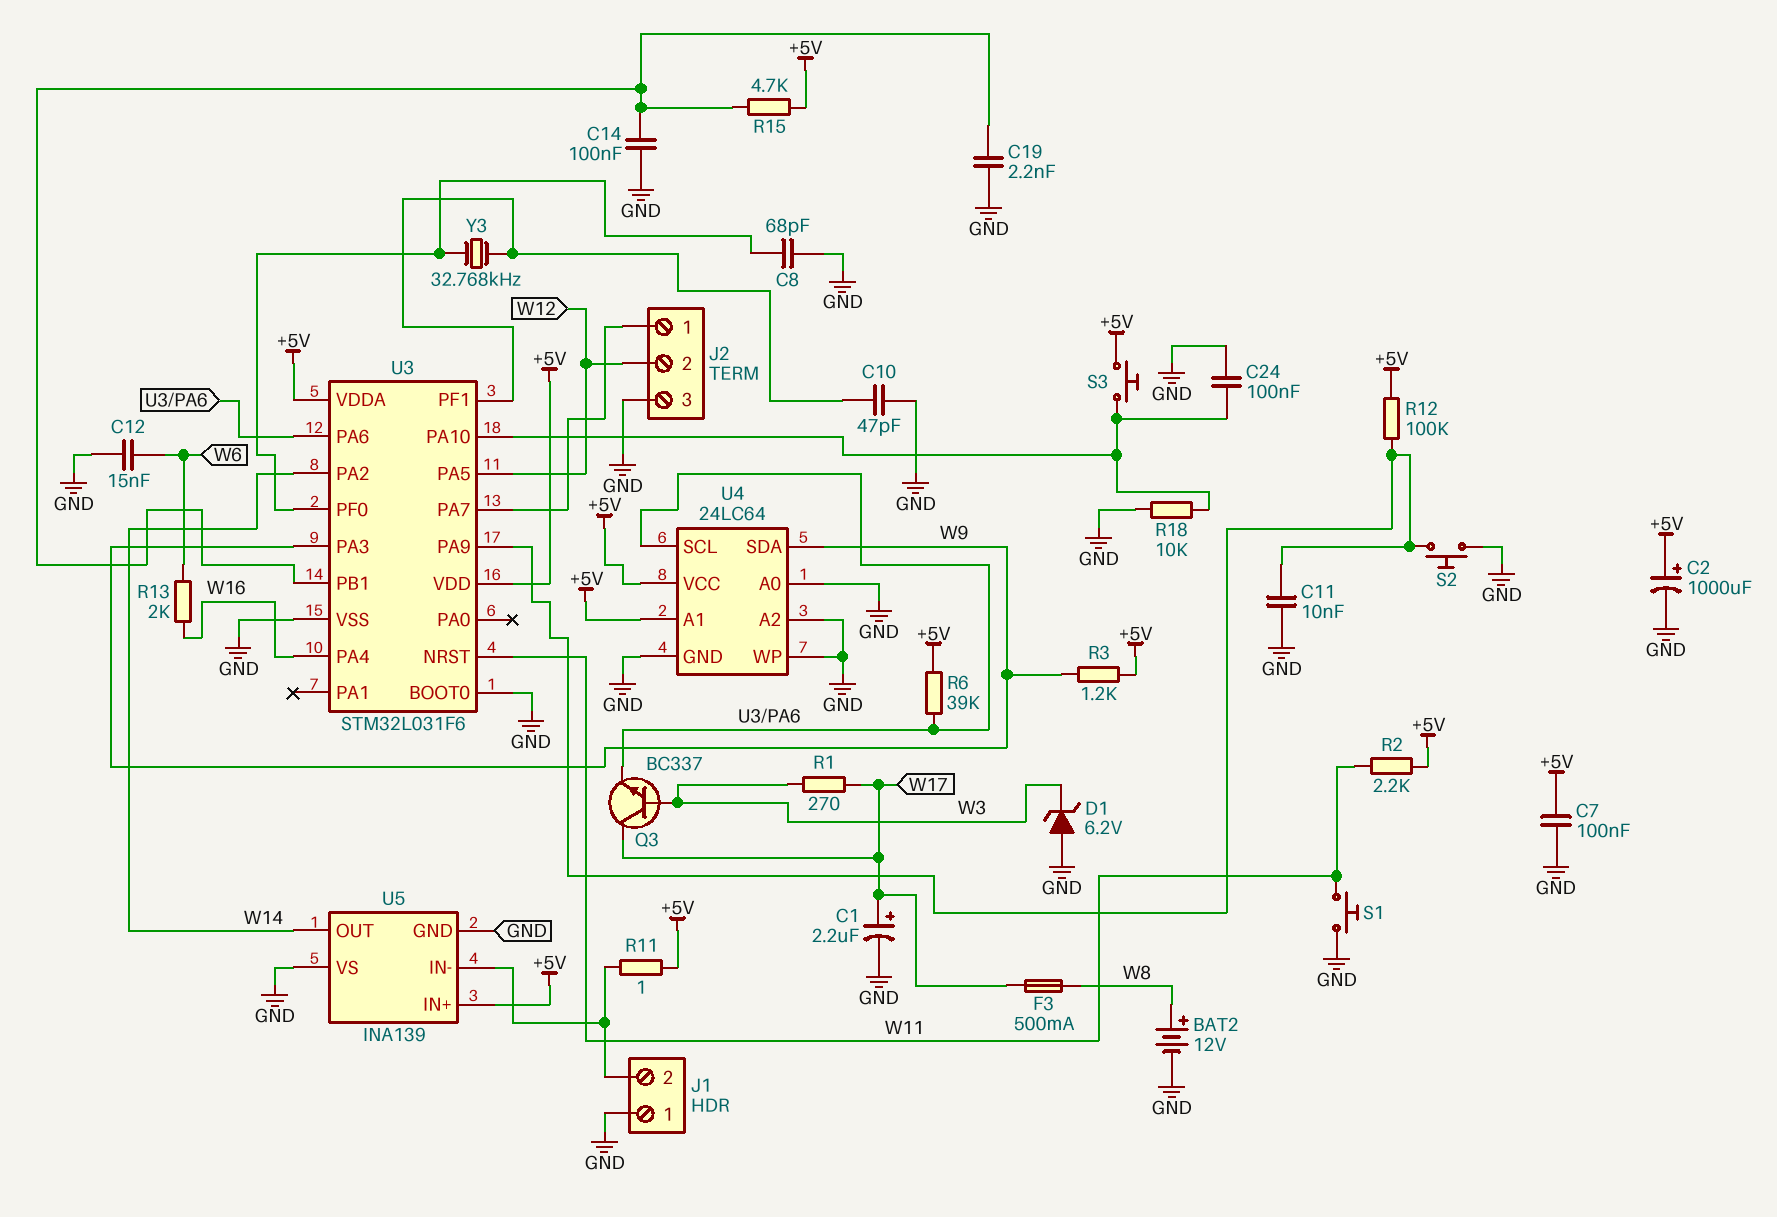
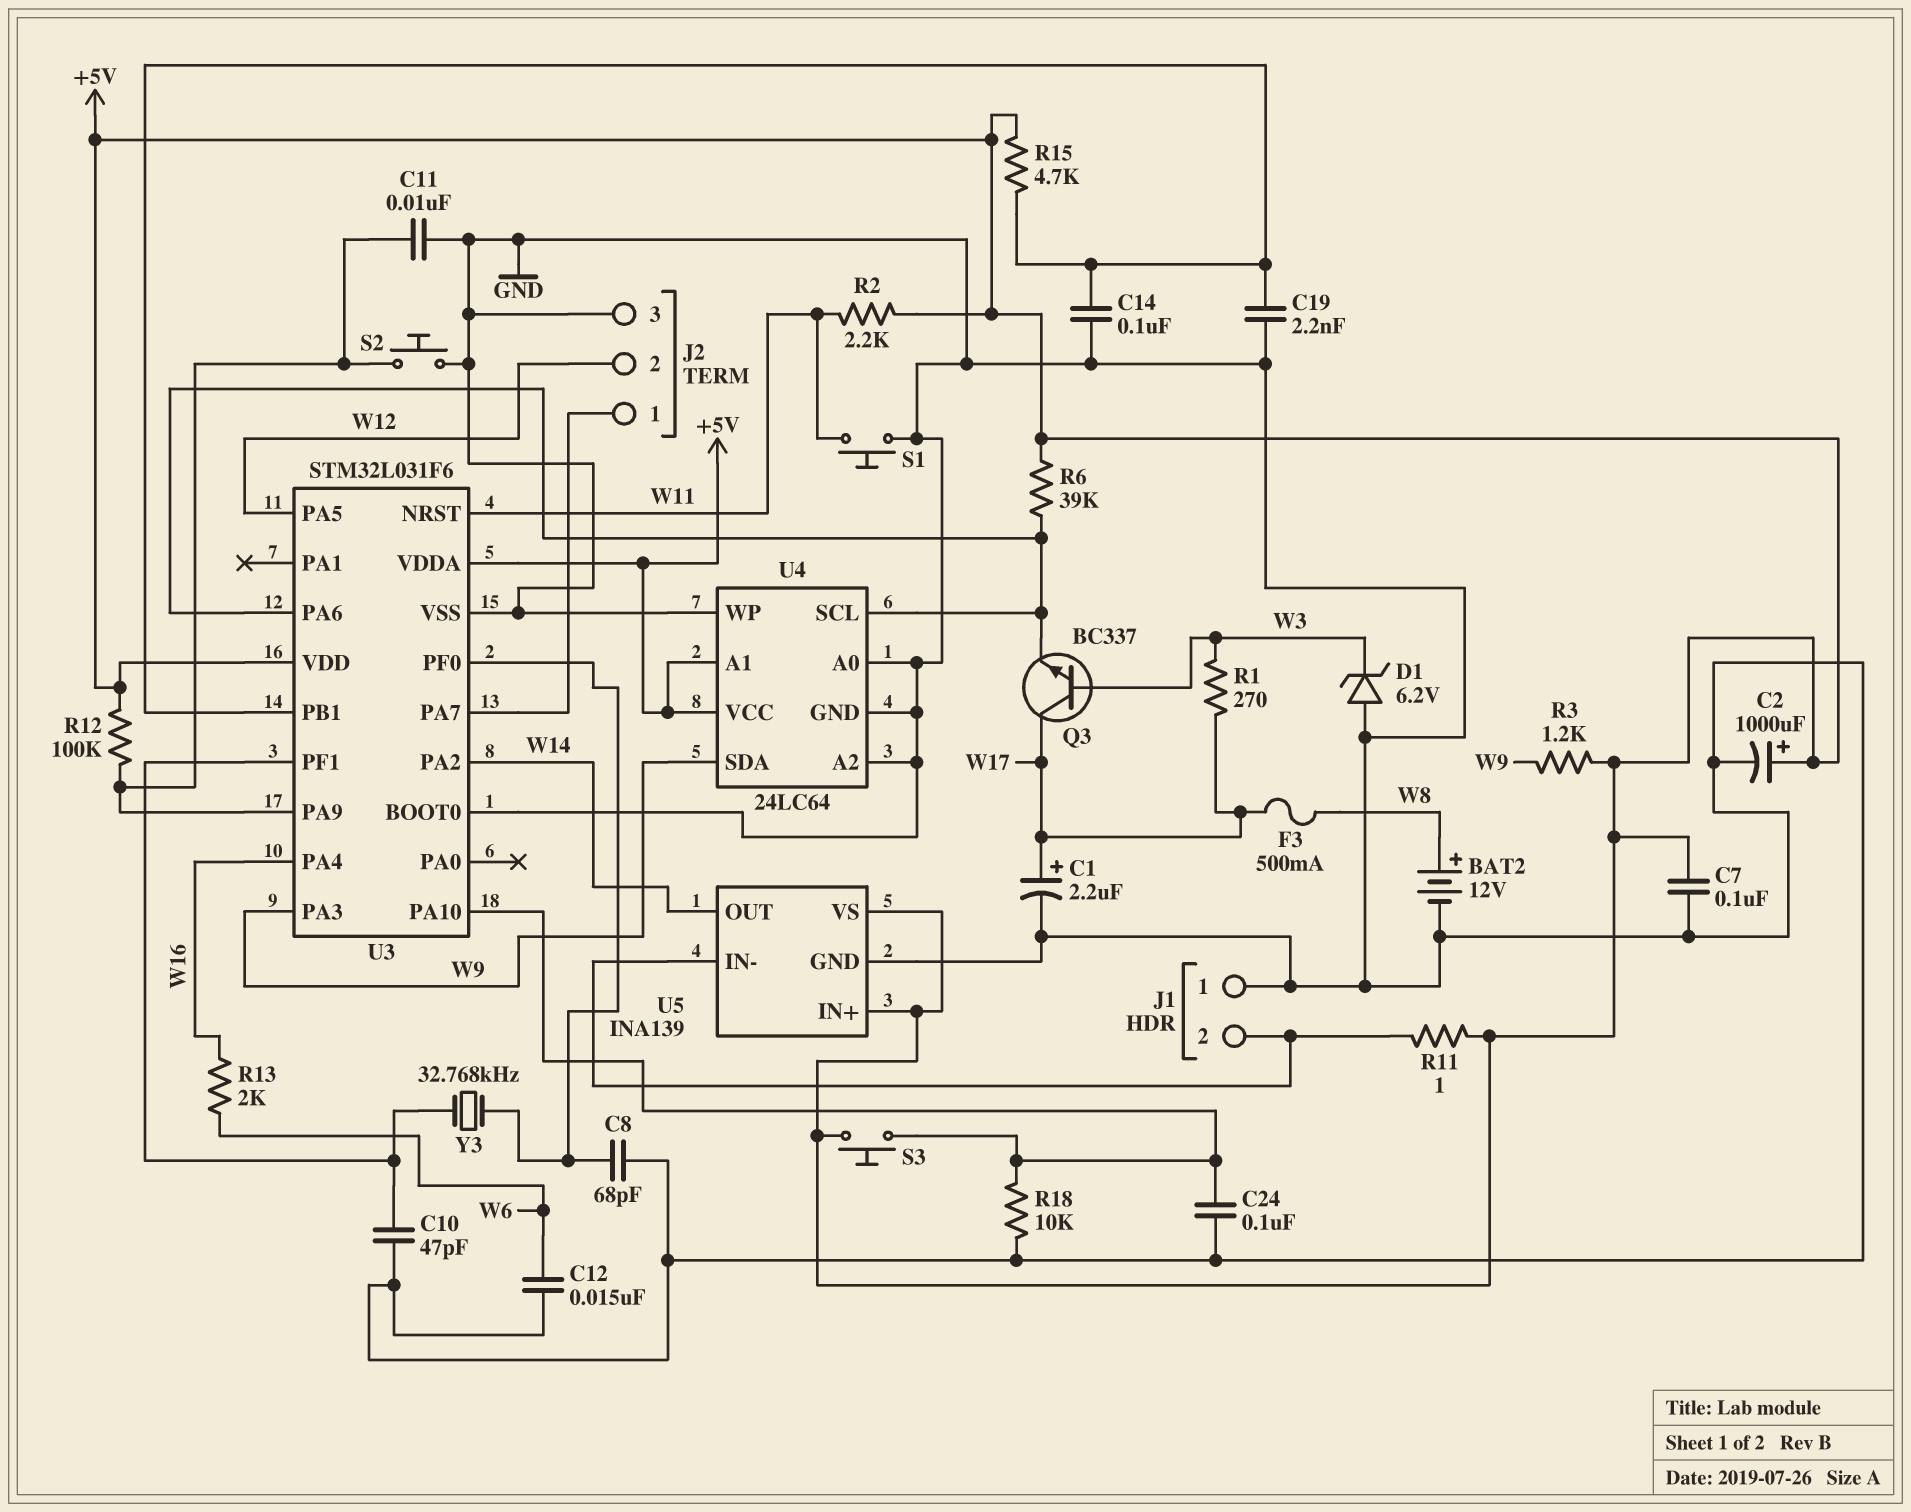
U5 pin VS: GND -> +5V

